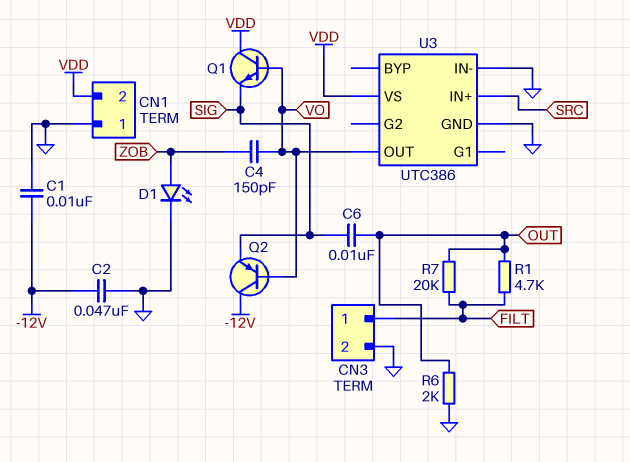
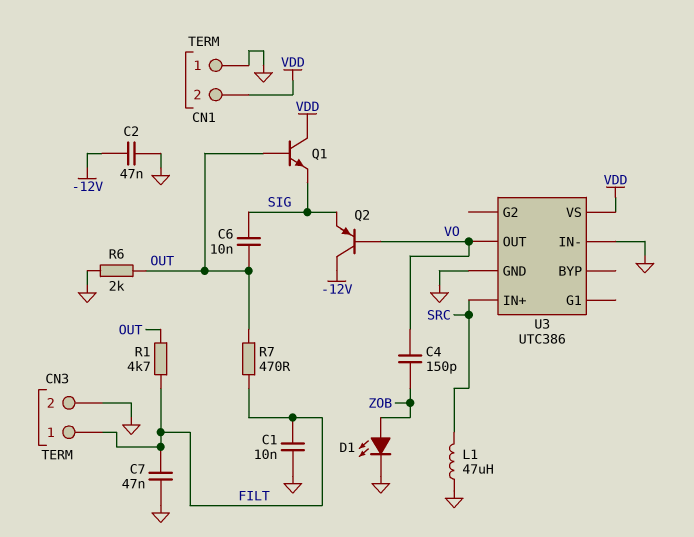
C1: 10nF (-12V, GND) -> 10nF (FILT, GND)
C7: none -> 47nF (FILT, GND)
L1: none -> 47uH (GND, SRC)
Q1: NPN (B VO, C VDD, E SIG) -> NPN (B OUT, C VDD, E SIG)
R7: 20k (FILT, OUT) -> 470 (FILT, OUT)

